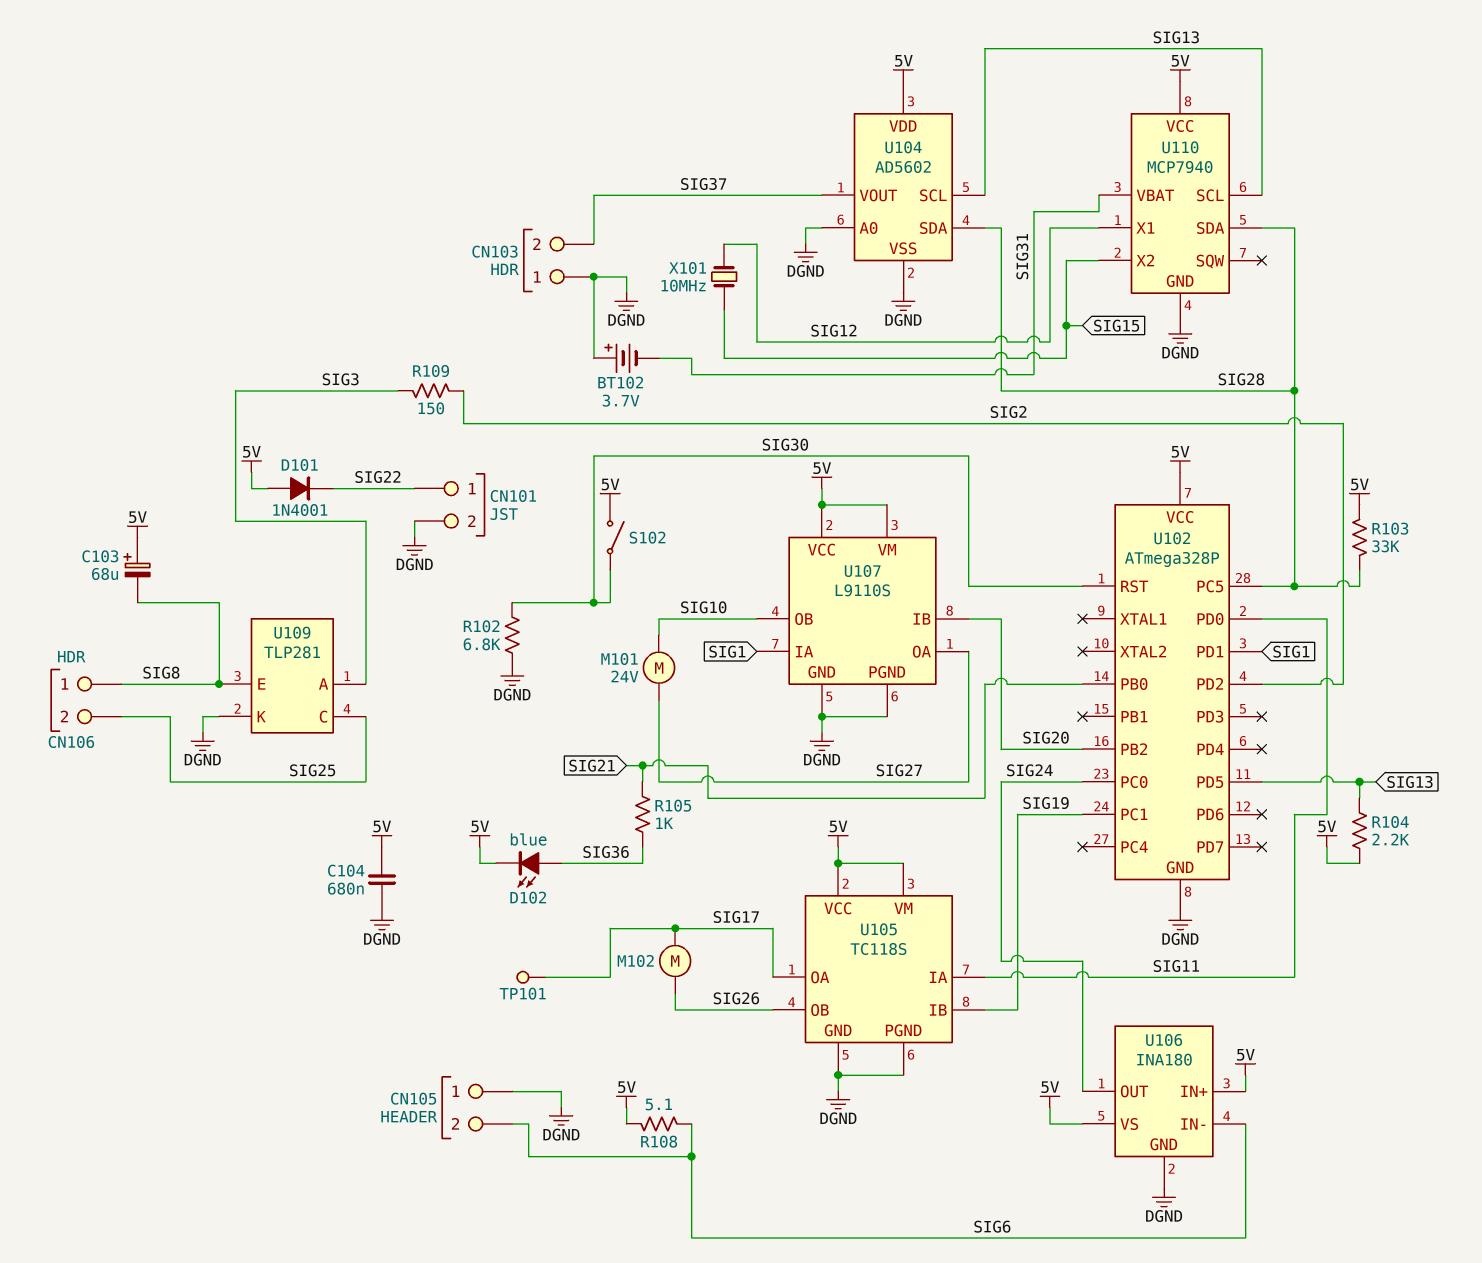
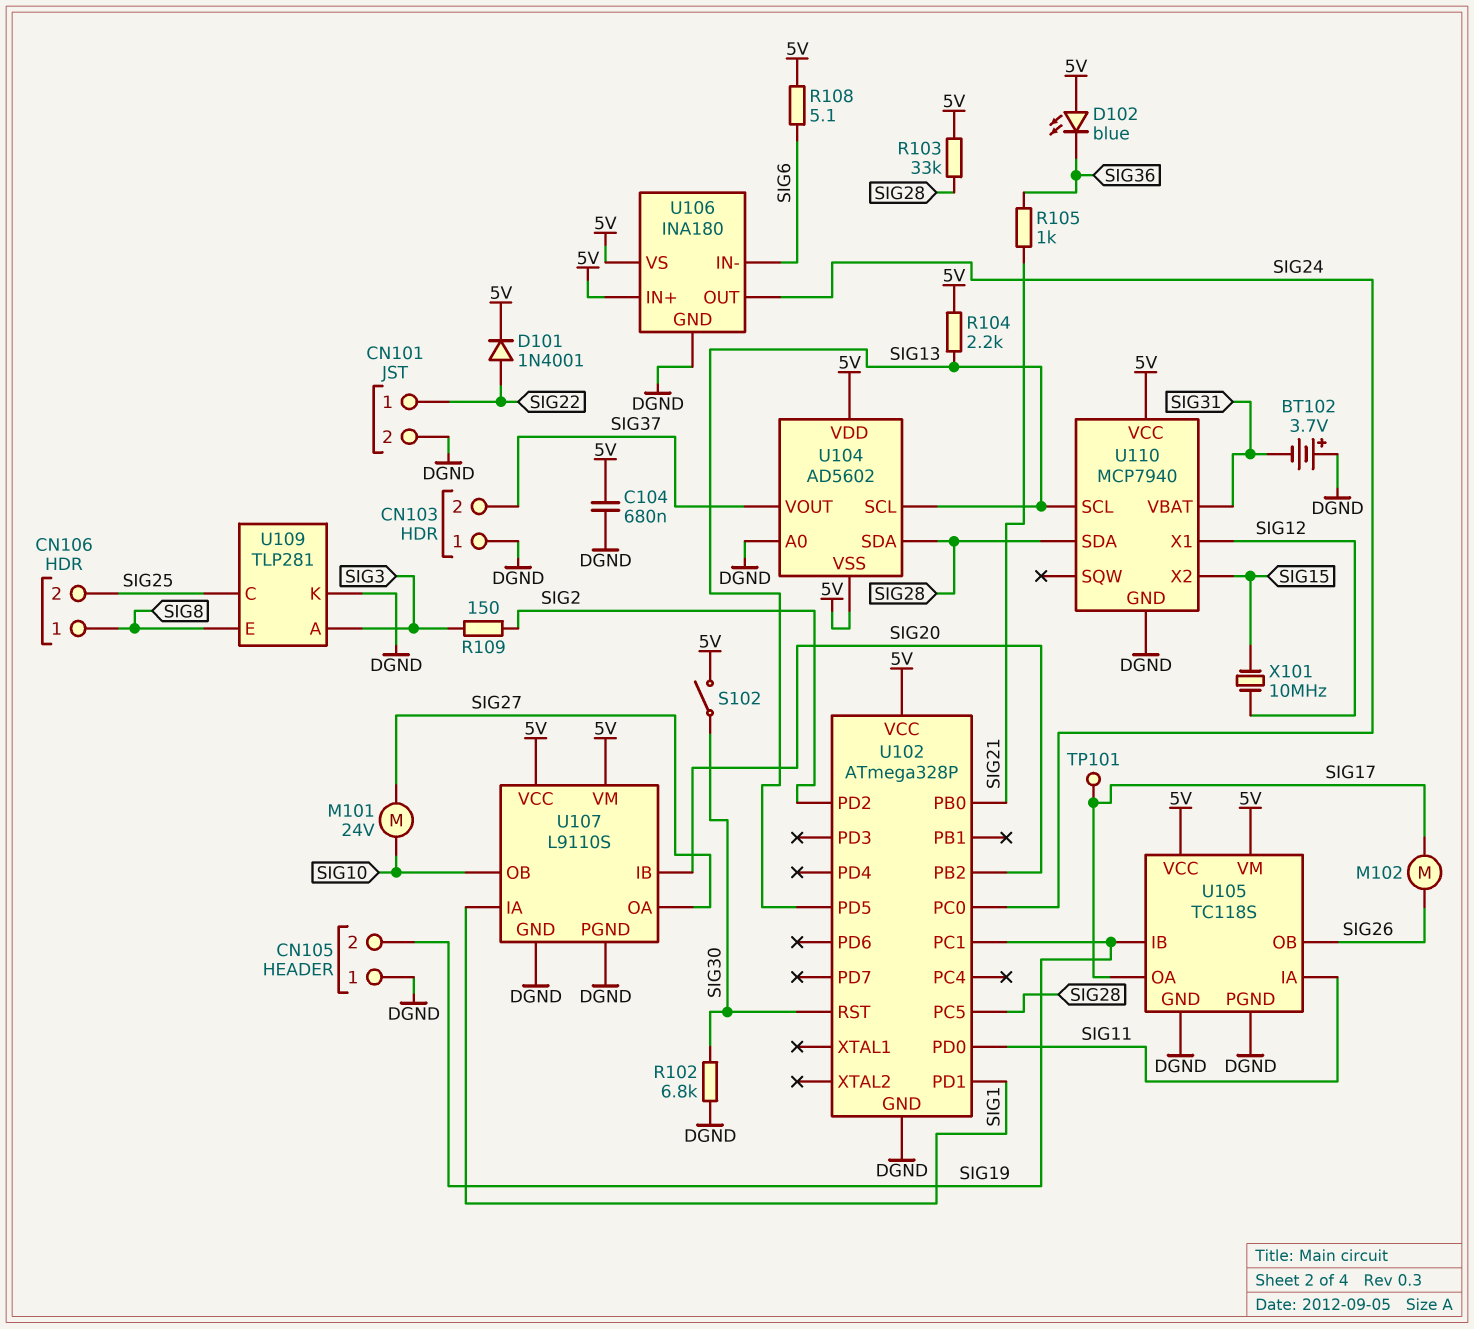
C103: 68uF (plus 5V, minus SIG8) -> none
CN105 pin 2: SIG6 -> SIG19
D101: diode 1N4001 (A 5V, K SIG22) -> diode 1N4001 (A SIG22, K 5V)
D102: LED blue (A SIG36, K 5V) -> LED blue (A 5V, K SIG36)
U104 pin VSS: DGND -> 5V

